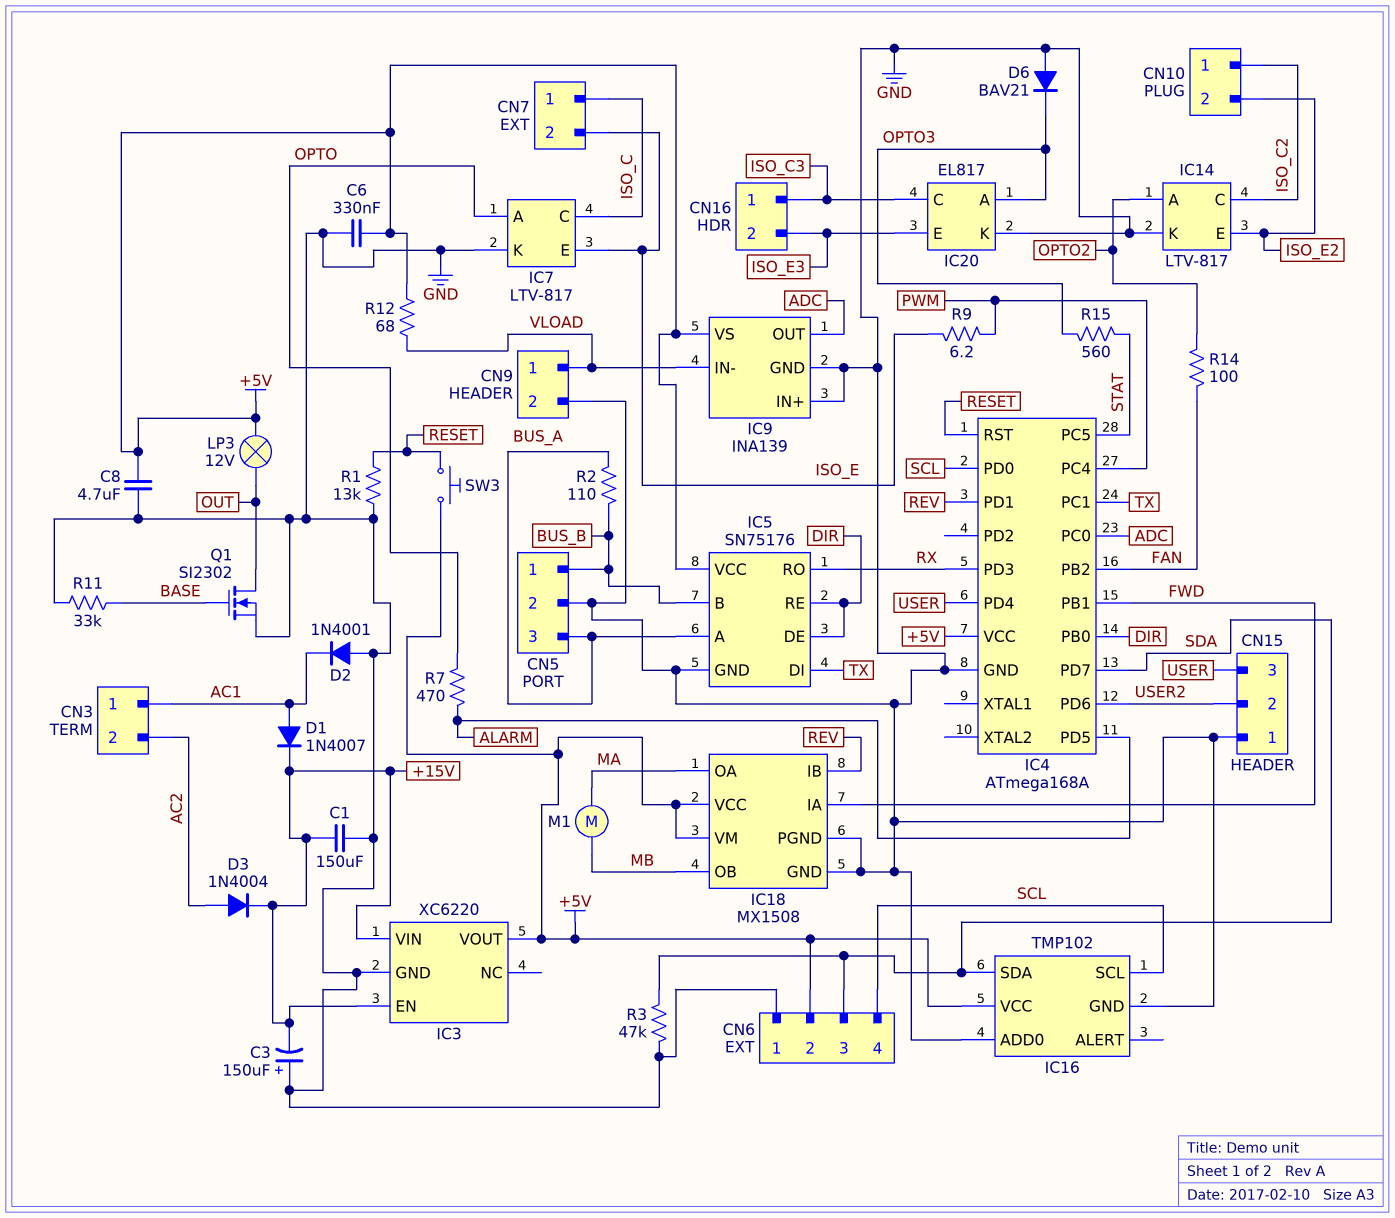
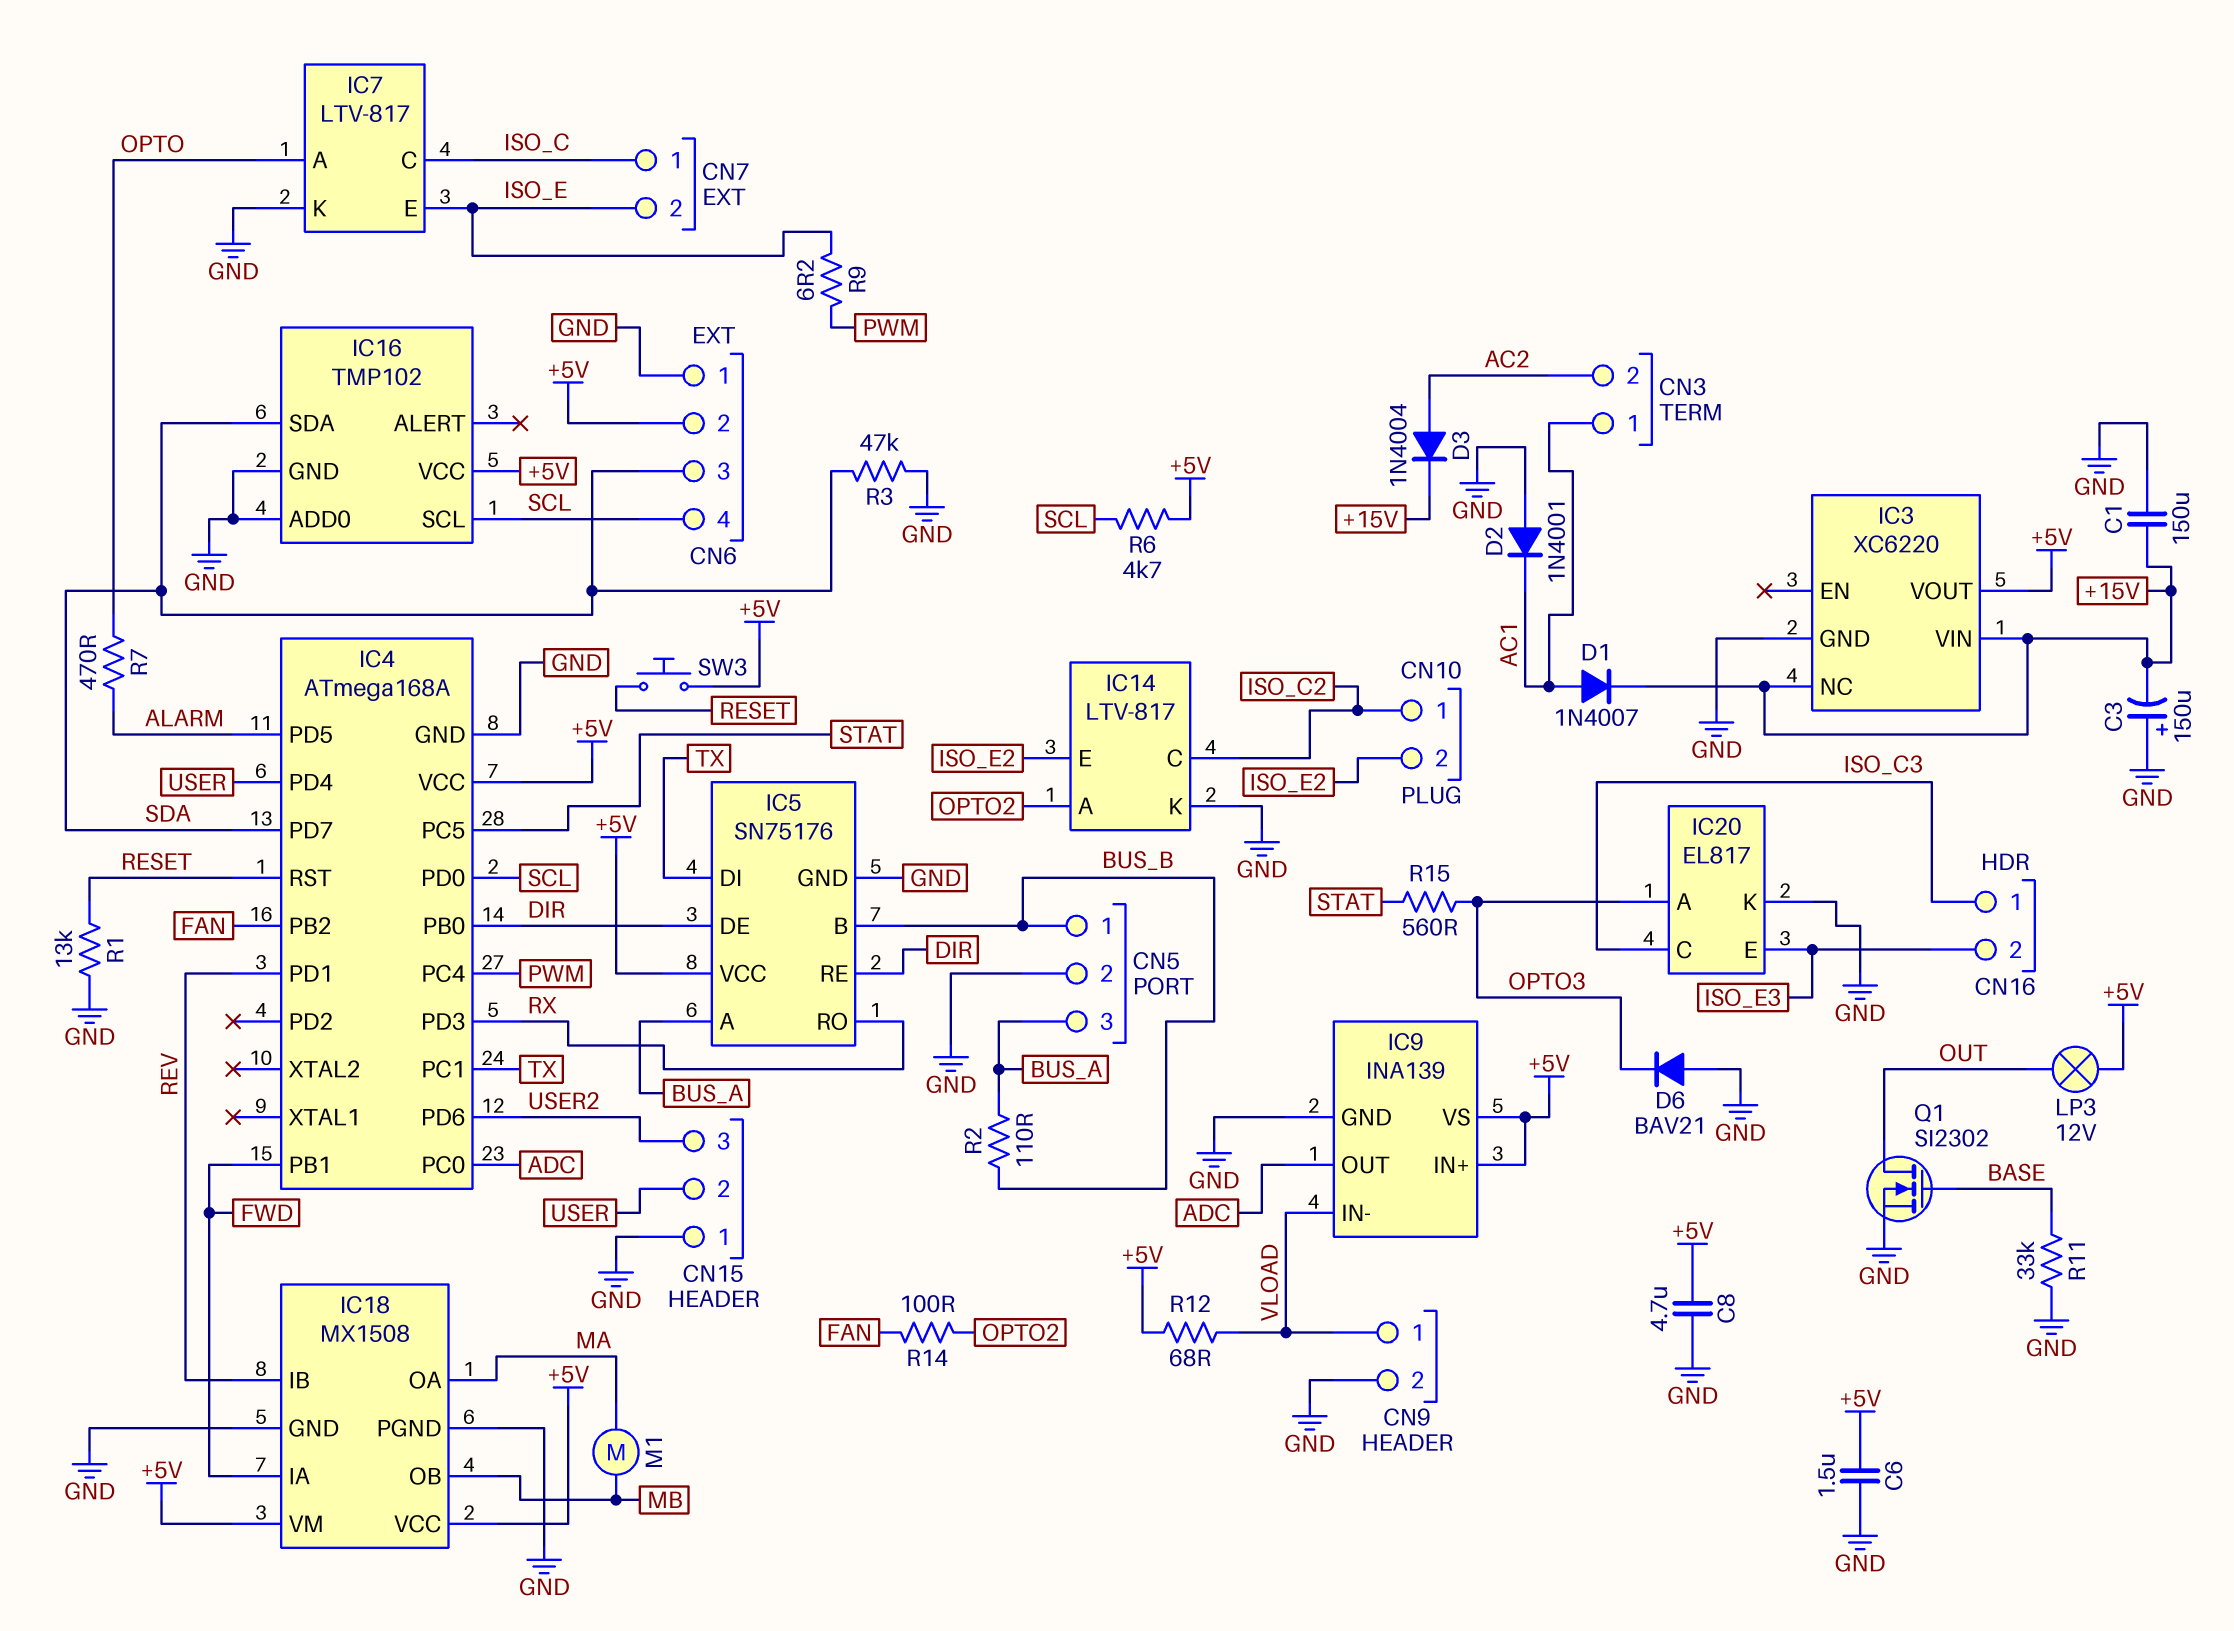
C6: 330nF (+5V, GND) -> 1.5uF (+5V, GND)
CN15 pin 2: USER2 -> USER
CN15 pin 3: USER -> USER2
IC3 pin EN: +15V -> none
IC3 pin NC: none -> +15V
IC9 pin IN+: GND -> +5V
R6: none -> 4.7k (+5V, SCL)

